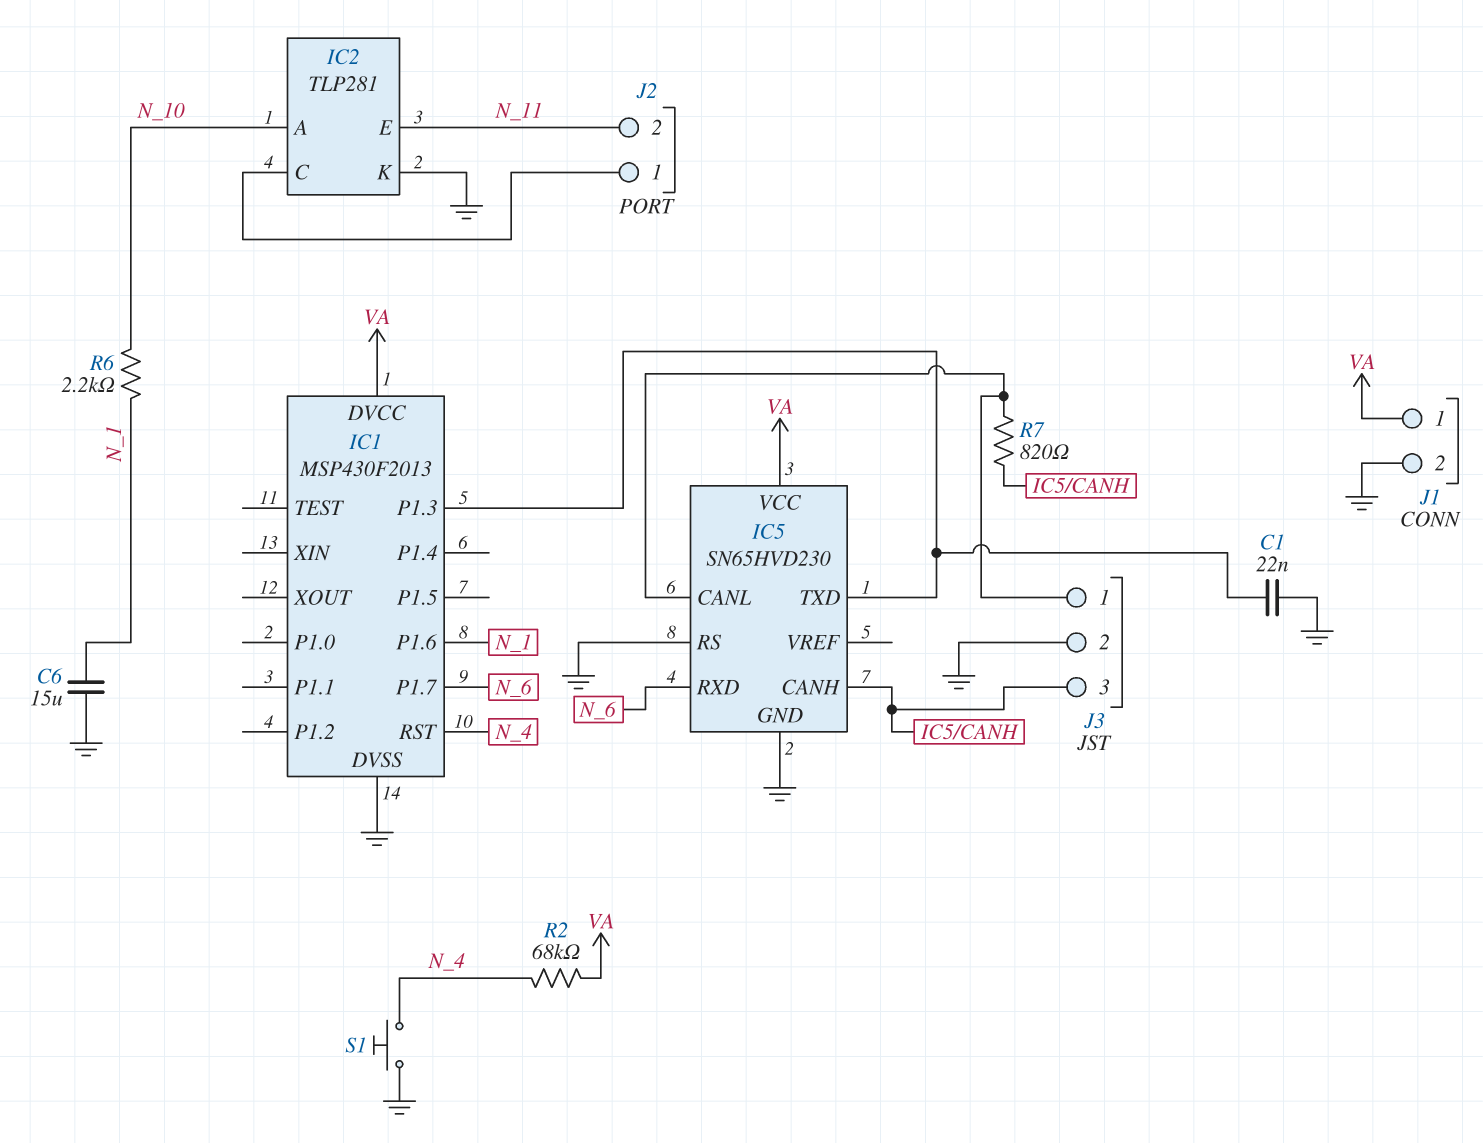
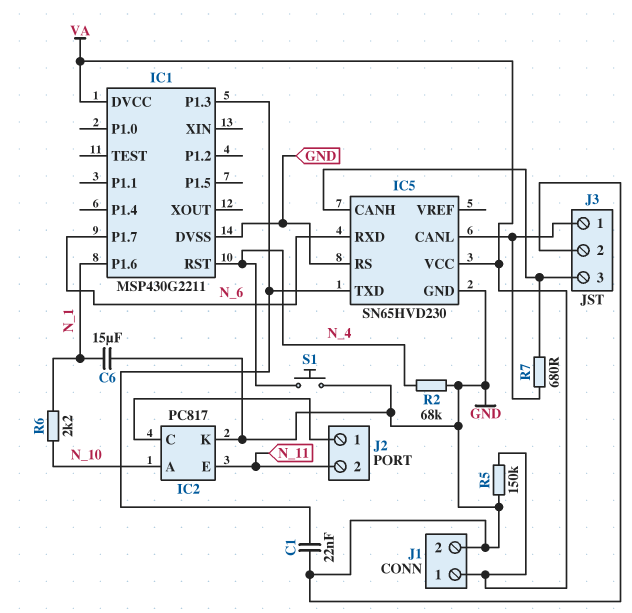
IC1: MSP430F2013 -> MSP430G2211
IC2: TLP281 -> PC817
R2: 68k (N_4, VA) -> 68k (GND, N_4)
R5: none -> 150k (GND, VA)
R7: 820 (IC5/CANH, IC5/CANL) -> 680 (IC5/CANH, IC5/CANL)

